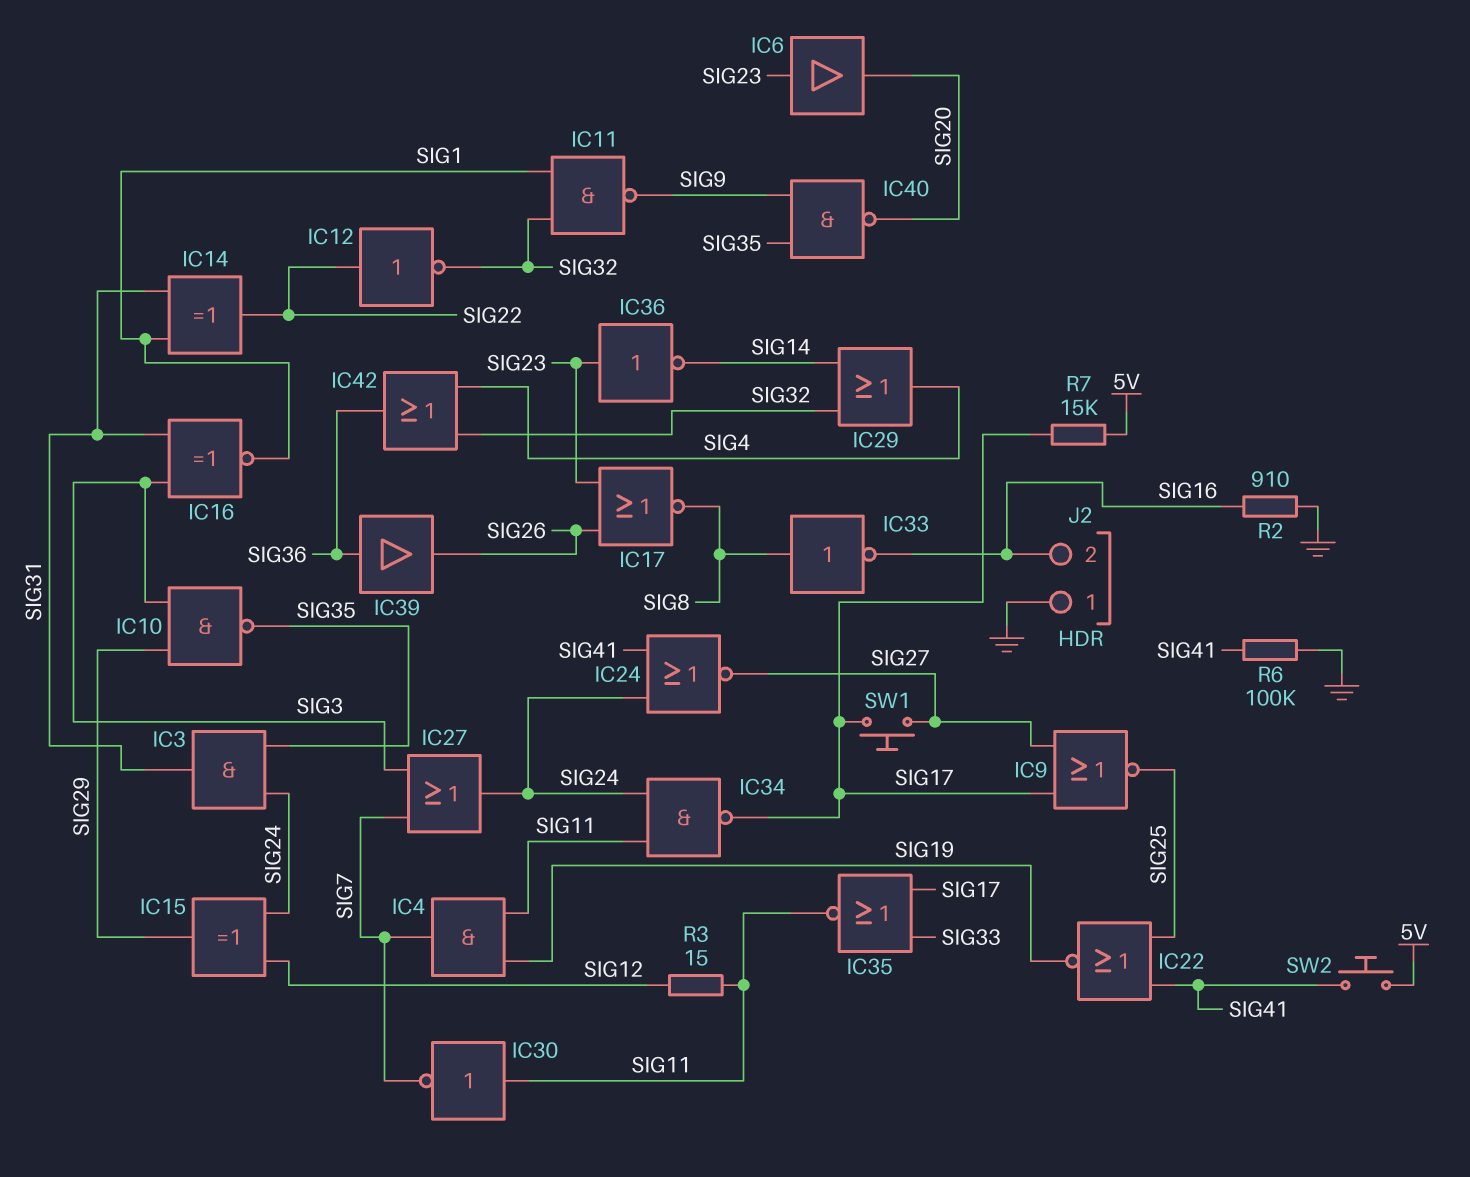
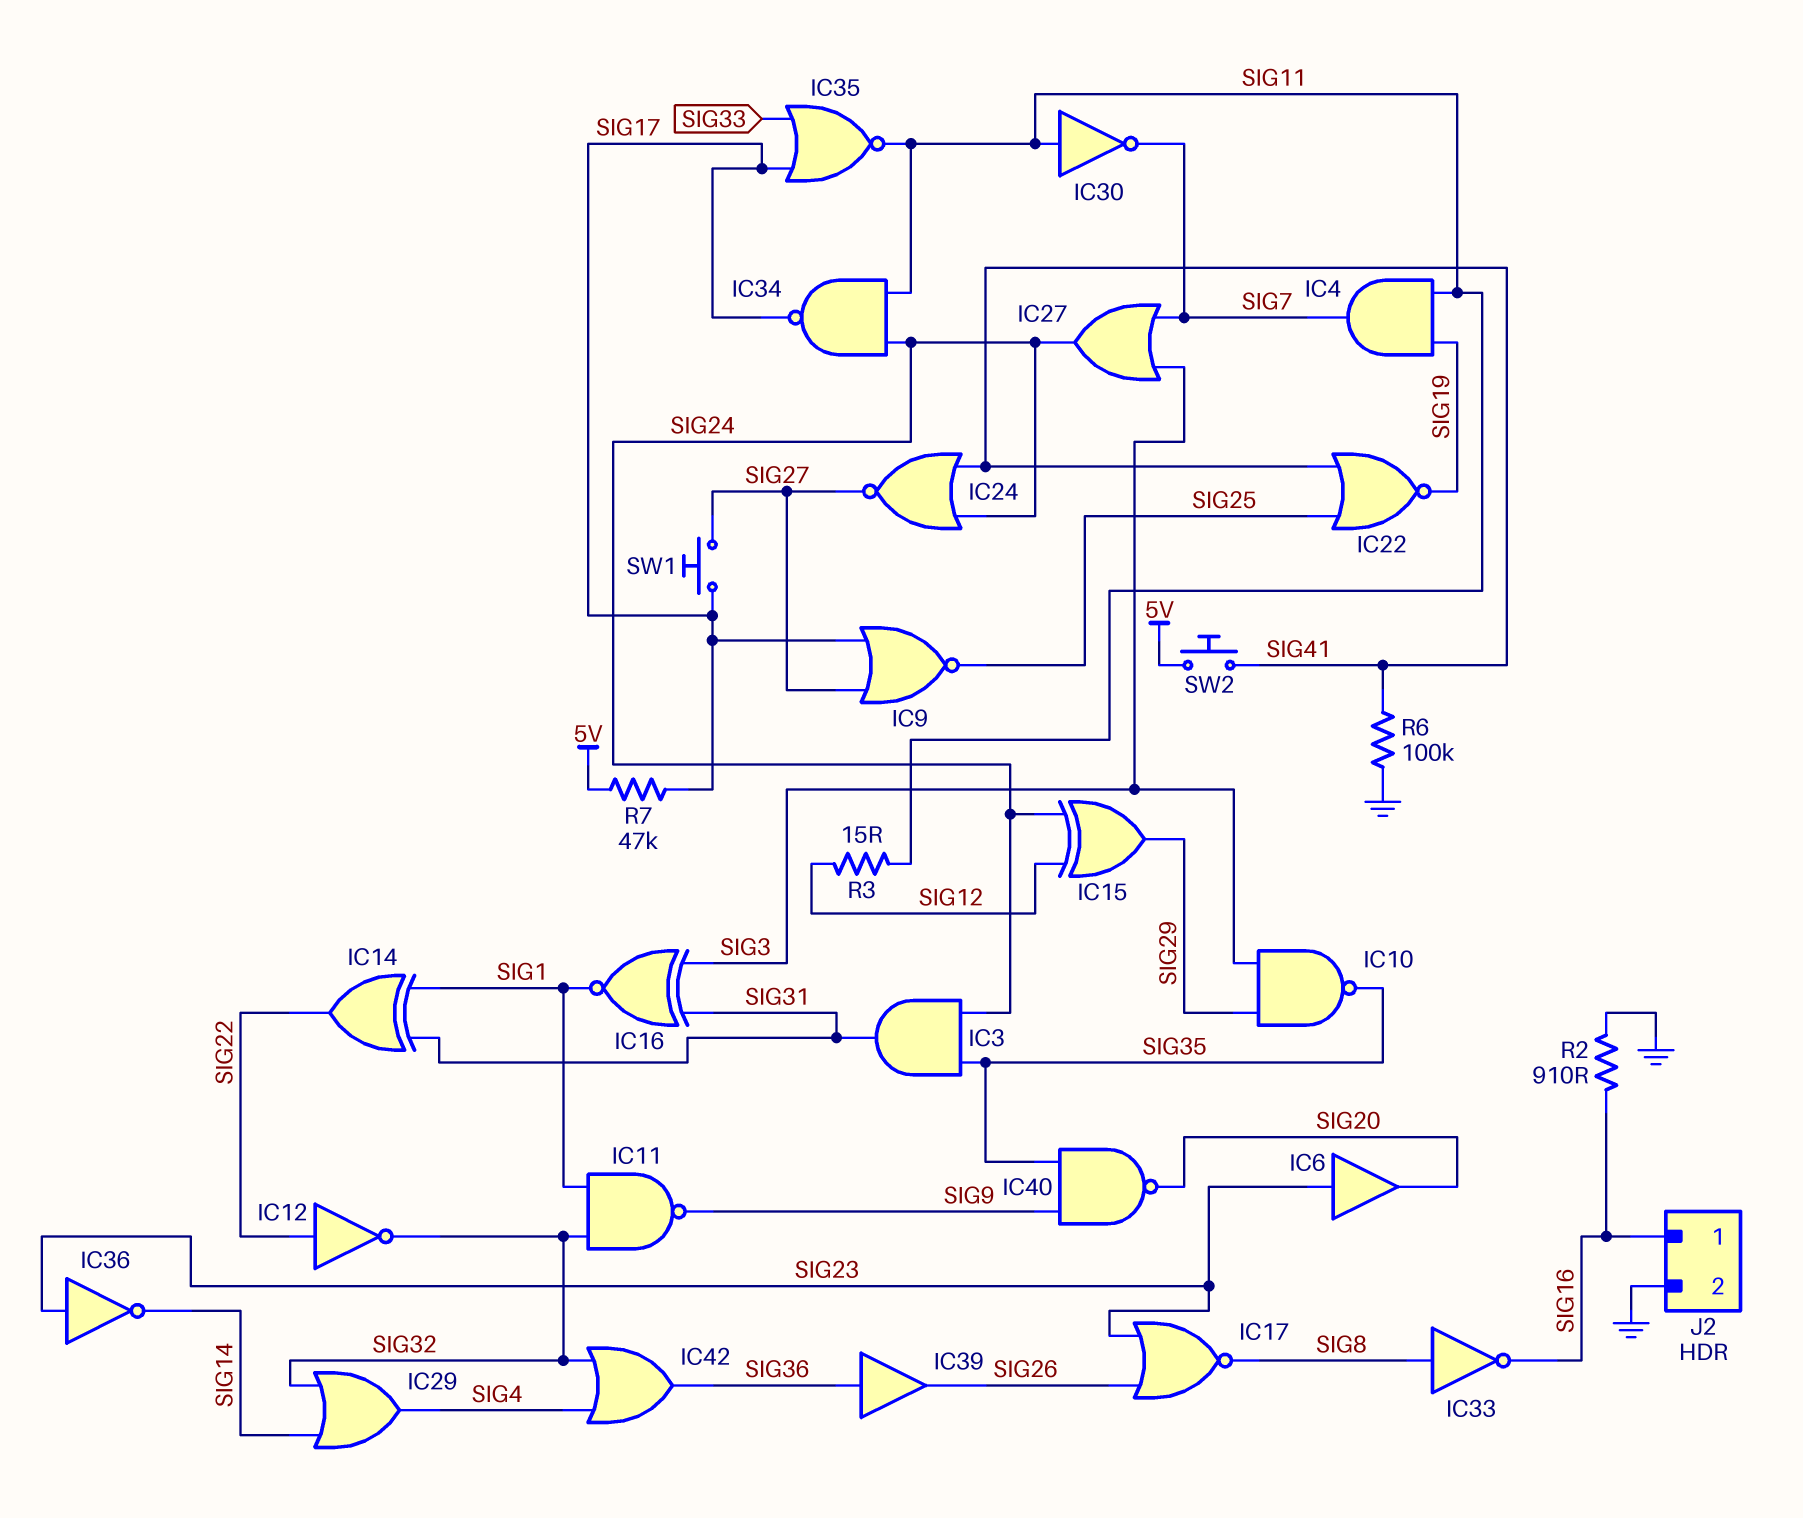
J2 pin 1: GND -> SIG16
J2 pin 2: SIG16 -> GND
R7: 15k (5V, SIG17) -> 47k (5V, SIG17)

